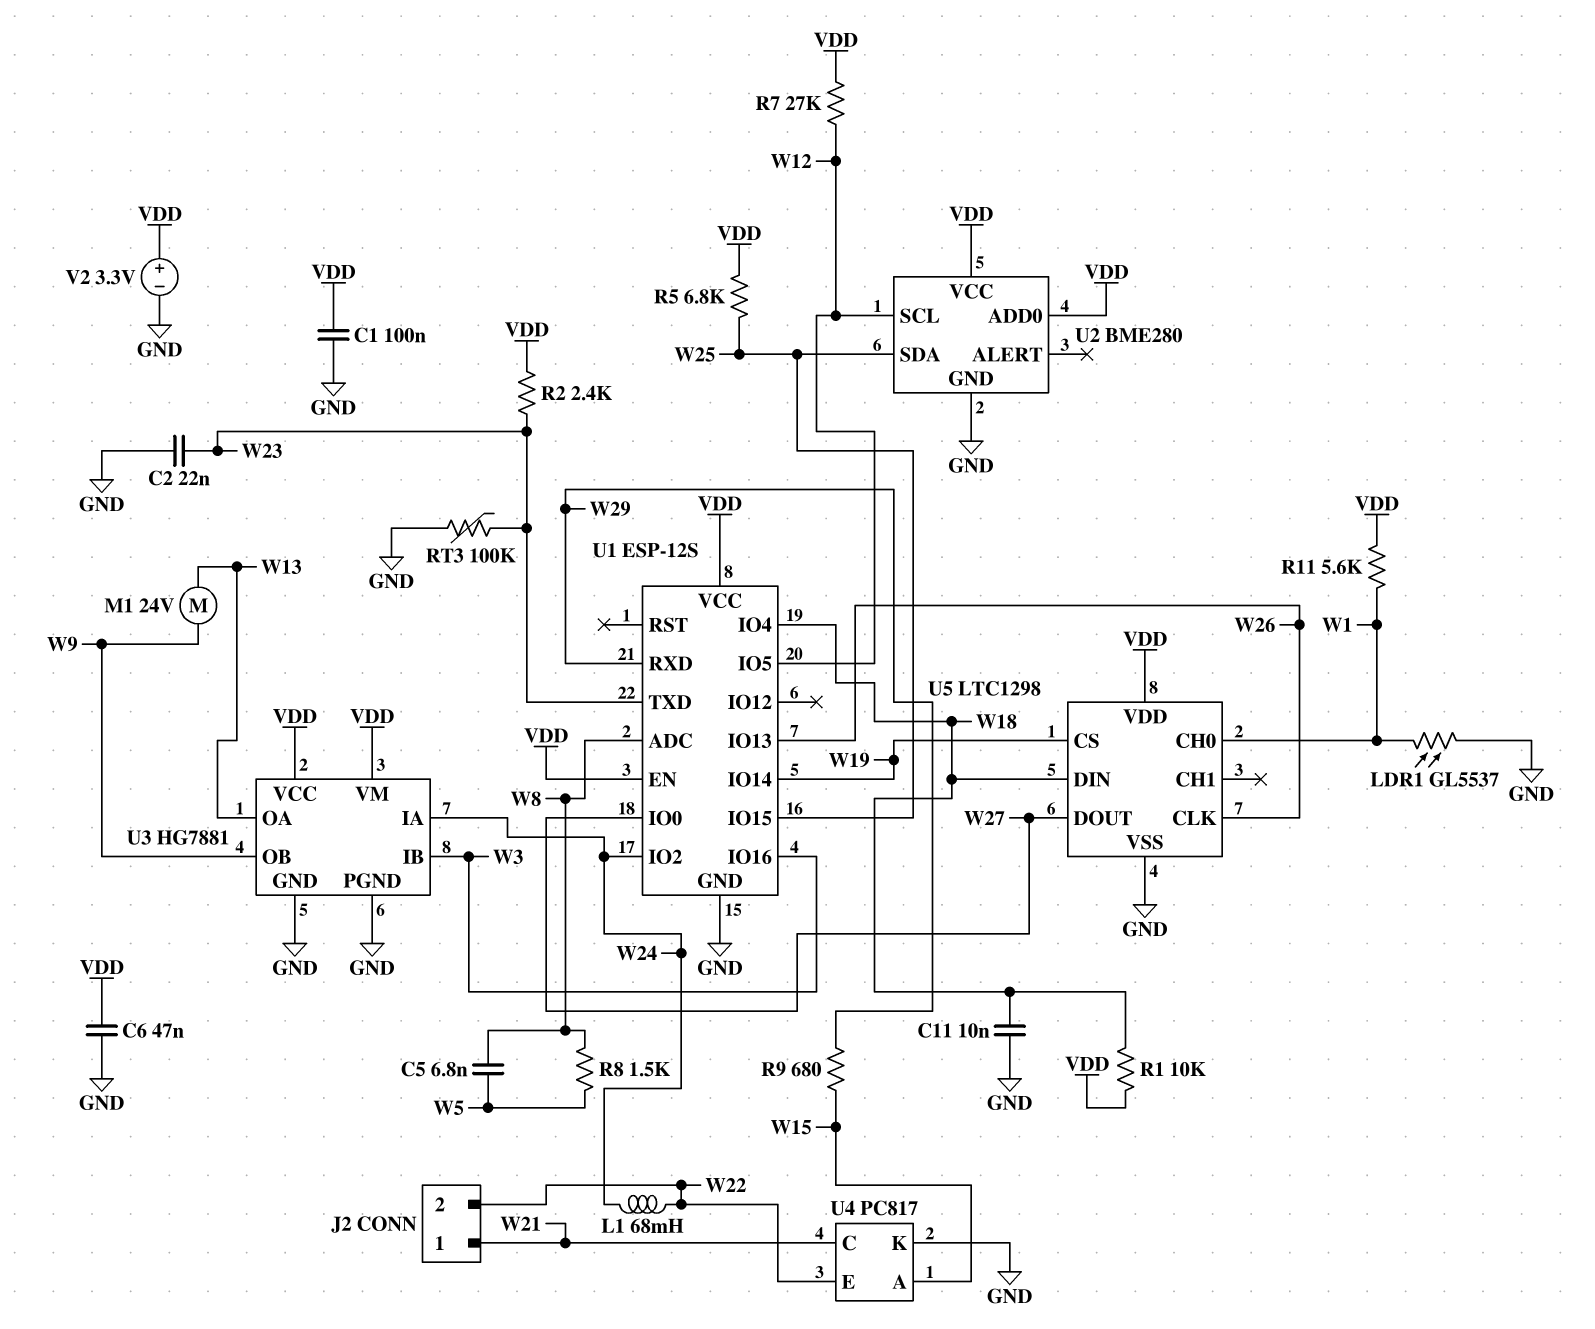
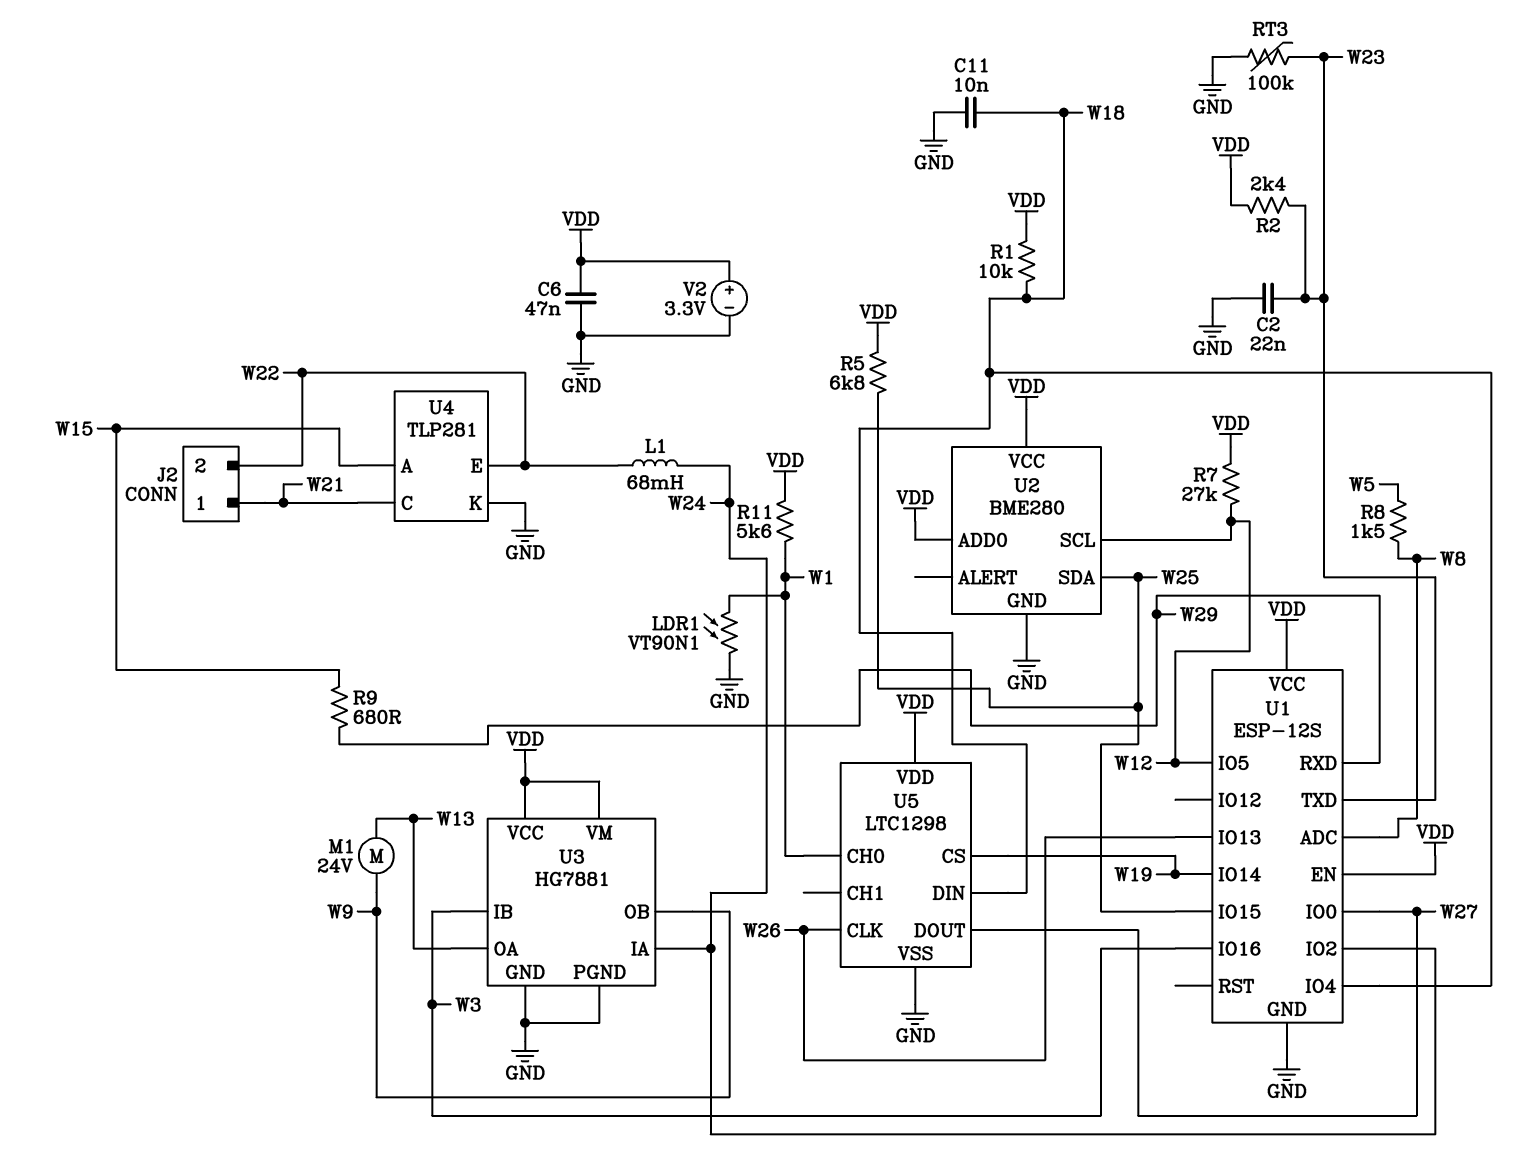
C1: 100nF (GND, VDD) -> none
C5: 6.8nF (W5, W8) -> none
LDR1: GL5537 (GND, W1) -> VT90N1 (GND, W1)
U4: PC817 -> TLP281

